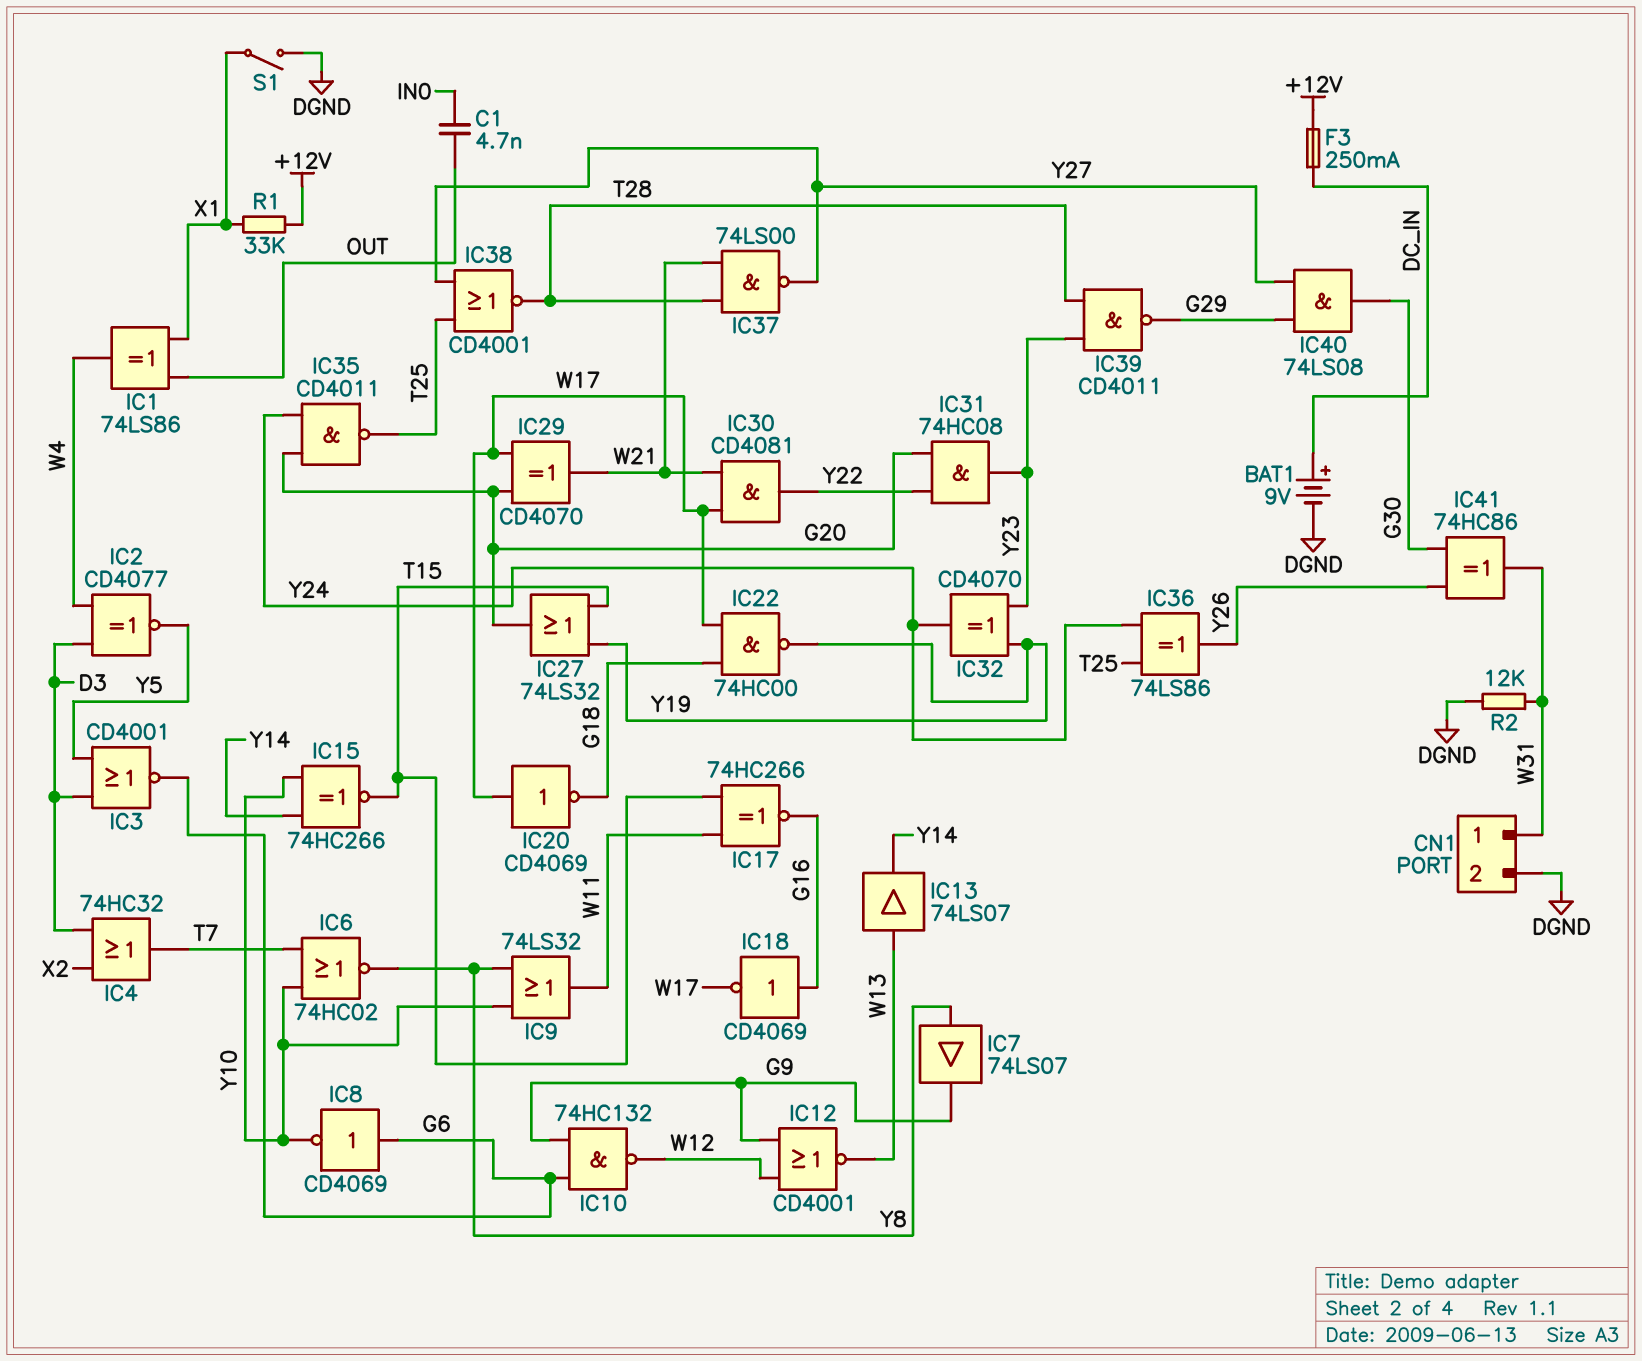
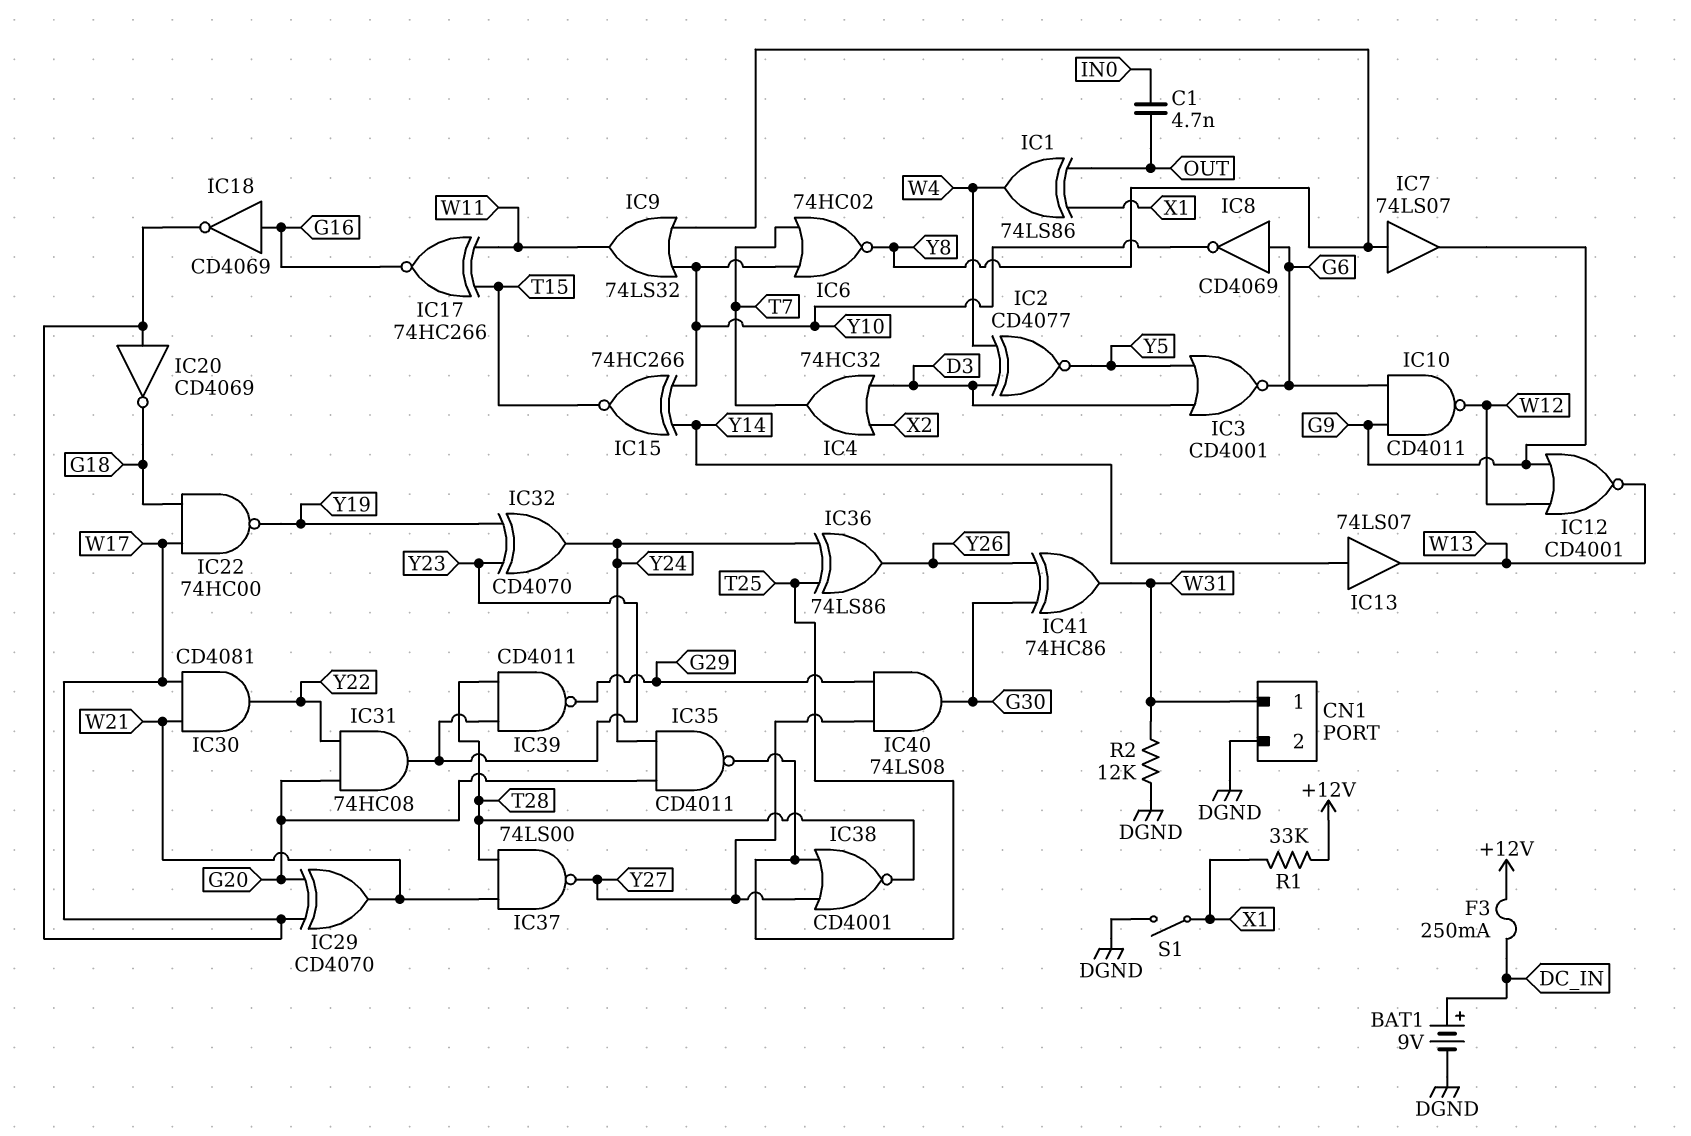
IC10: NAND 74HC132 (in G6, in G9, out W12) -> NAND CD4011 (in G6, in G9, out W12)
IC13: buffer 74LS07 (in W13, out Y14) -> buffer 74LS07 (in Y14, out W13)
IC27: OR 74LS32 (in T15, in Y19, out G20) -> none

